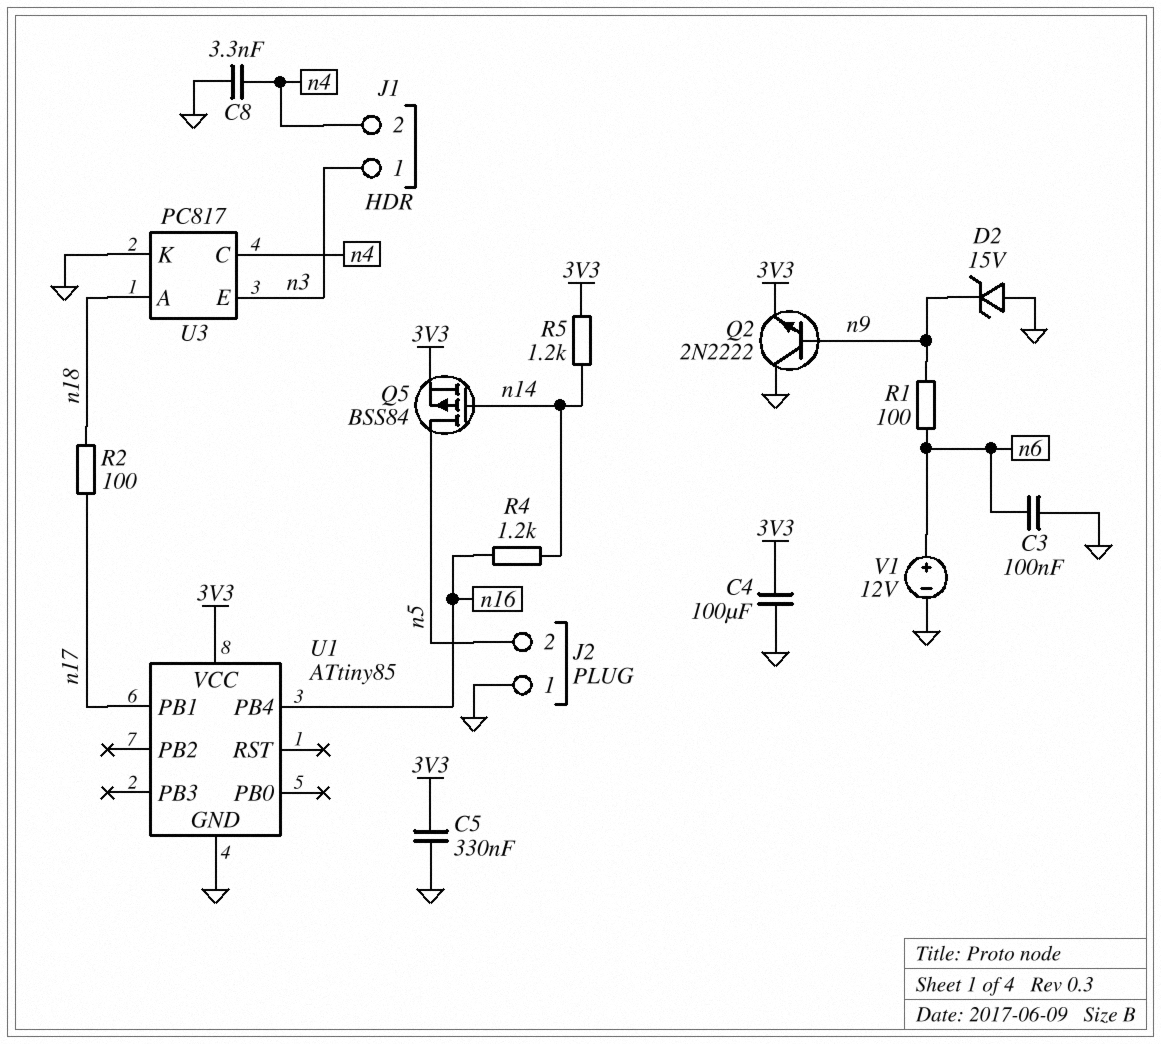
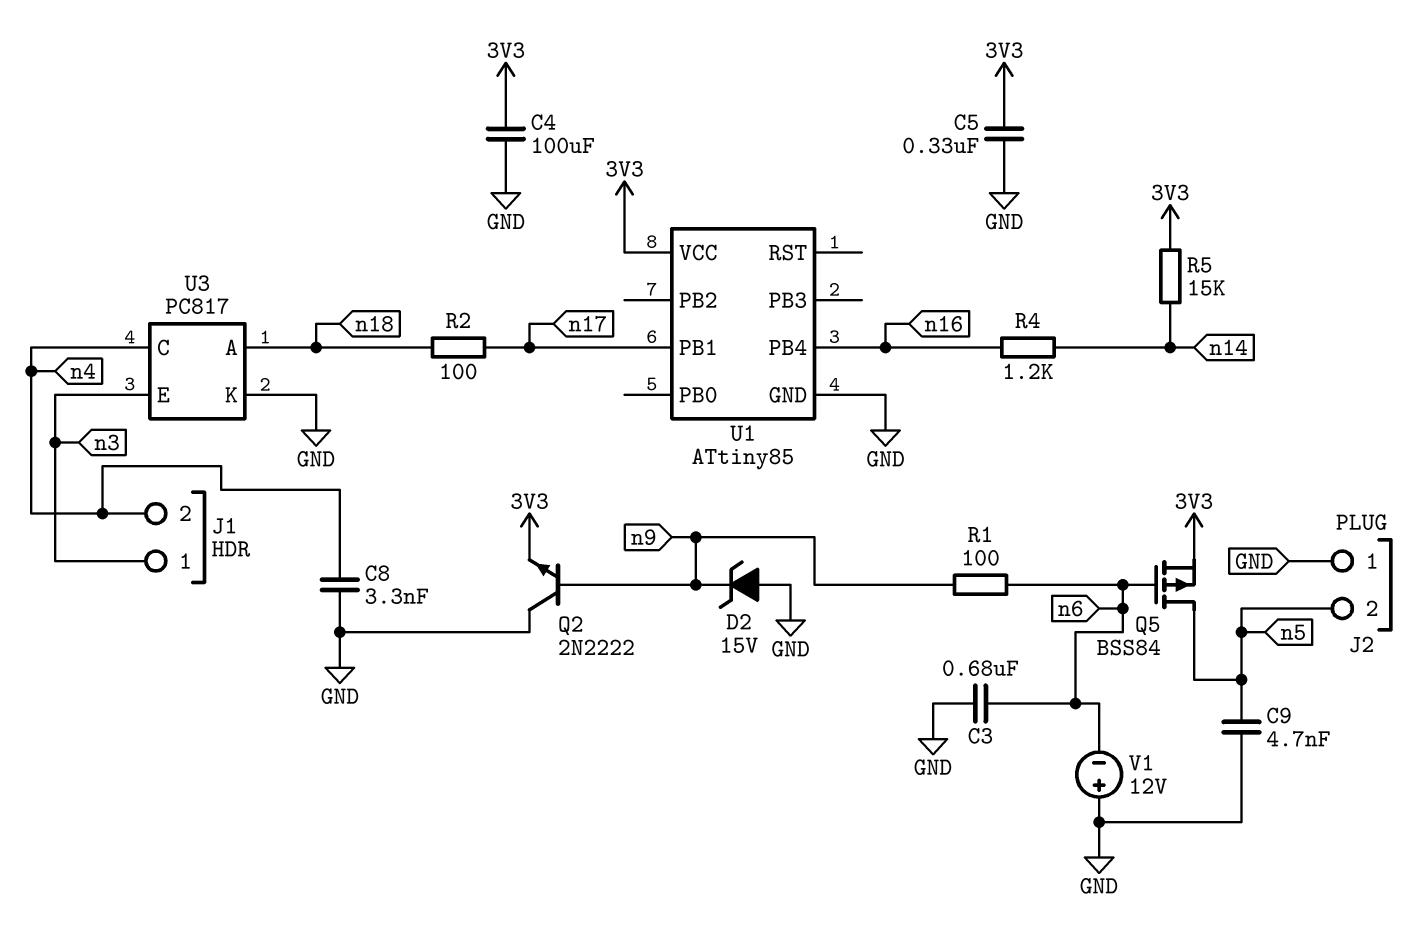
C3: 100nF (GND, n6) -> 680nF (GND, n6)
C9: none -> 4.7nF (GND, n5)
Q5: PMOS BSS84 (G n14, D n5, S 3V3) -> PMOS BSS84 (G n6, D n5, S 3V3)
R5: 1.2k (3V3, n14) -> 15k (3V3, n14)
V1: 12V (plus n6, minus GND) -> 12V (plus GND, minus n6)

